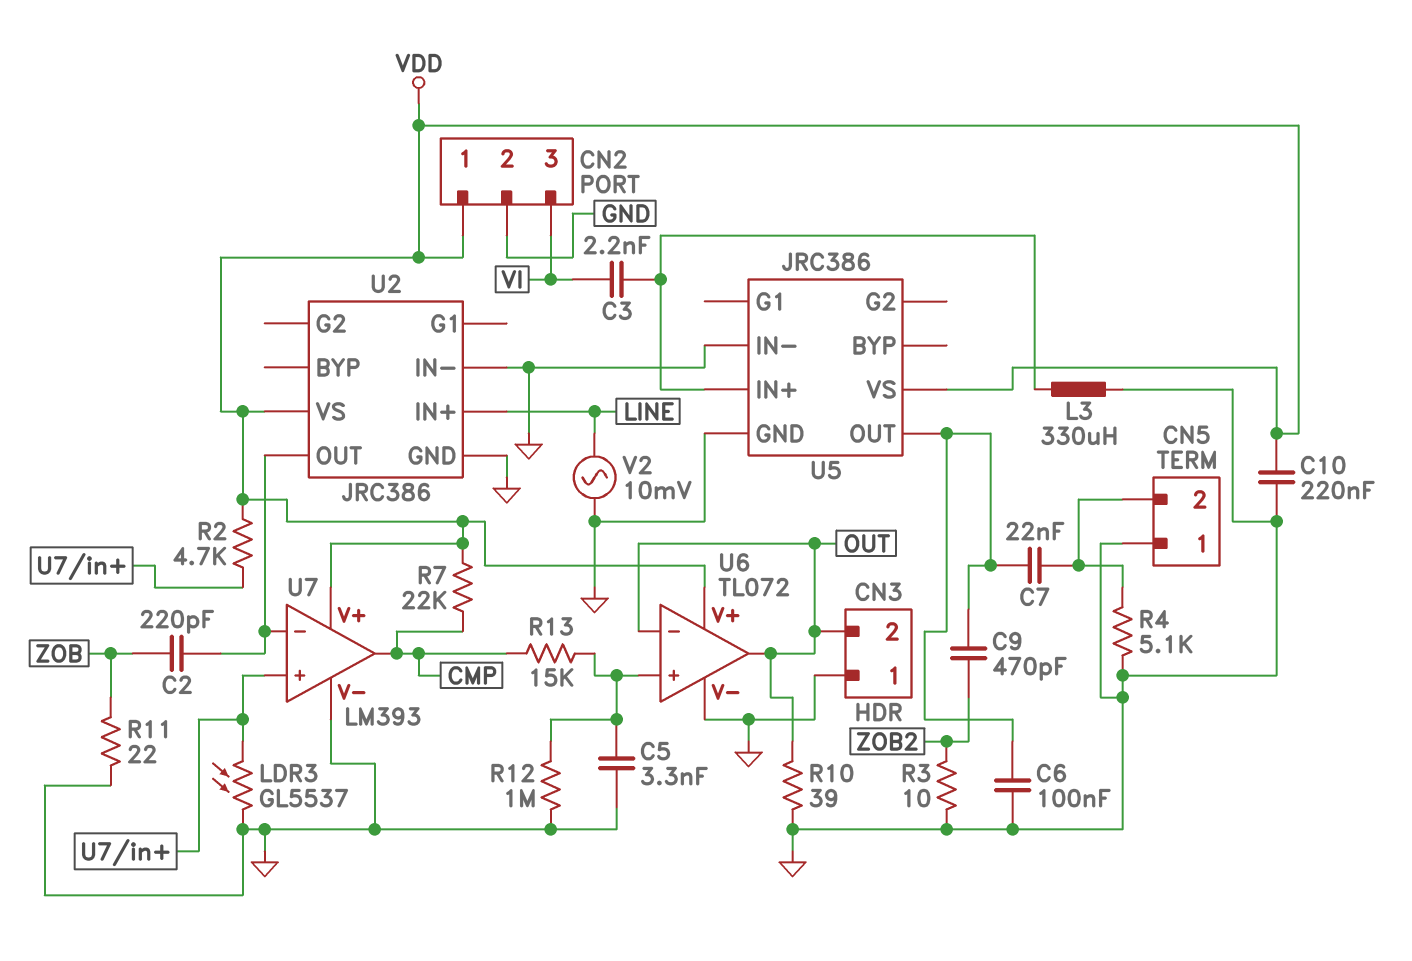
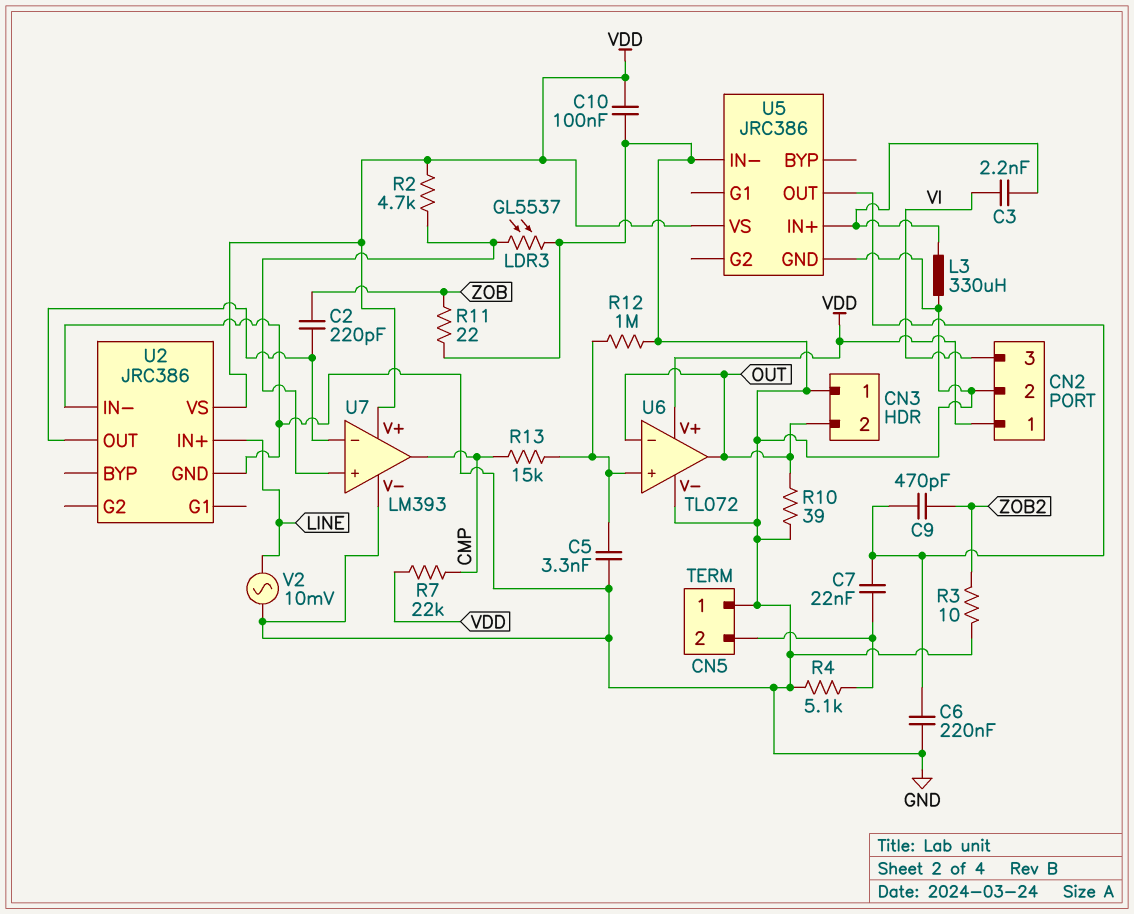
C6: 100nF (GND, U5/OUT) -> 220nF (GND, U5/OUT)
C10: 220nF (GND, VDD) -> 100nF (GND, VDD)

